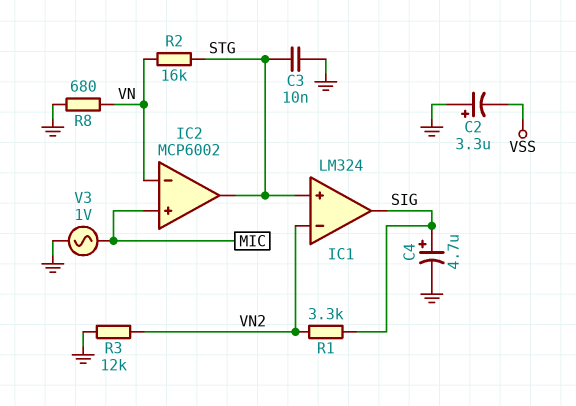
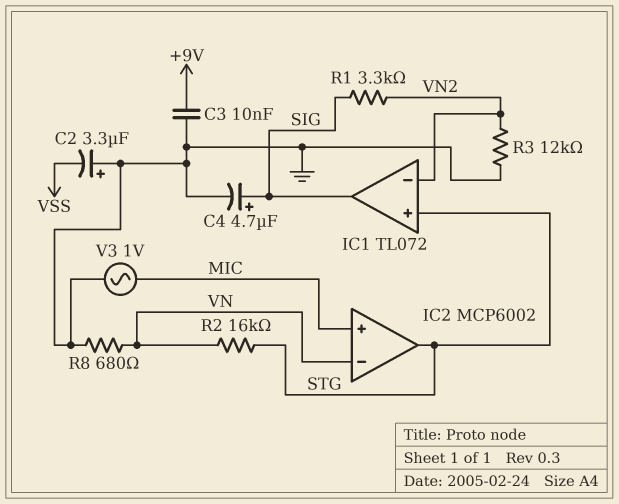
C3: 10nF (GND, STG) -> 10nF (+9V, GND)
IC1: LM324 -> TL072

